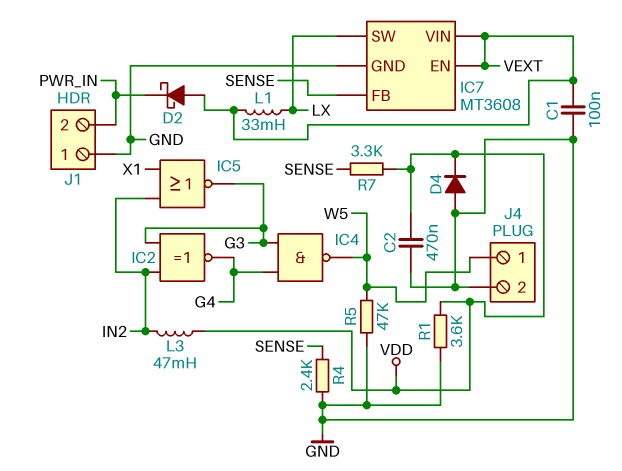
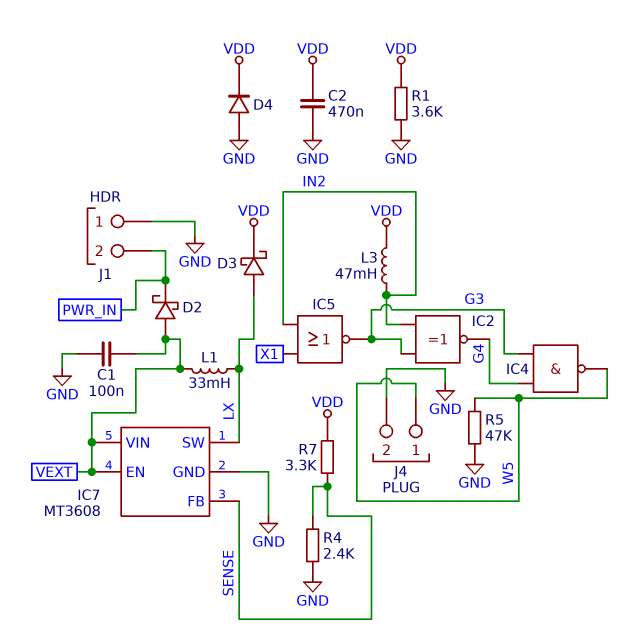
D3: none -> schottky (A LX, K VDD)

